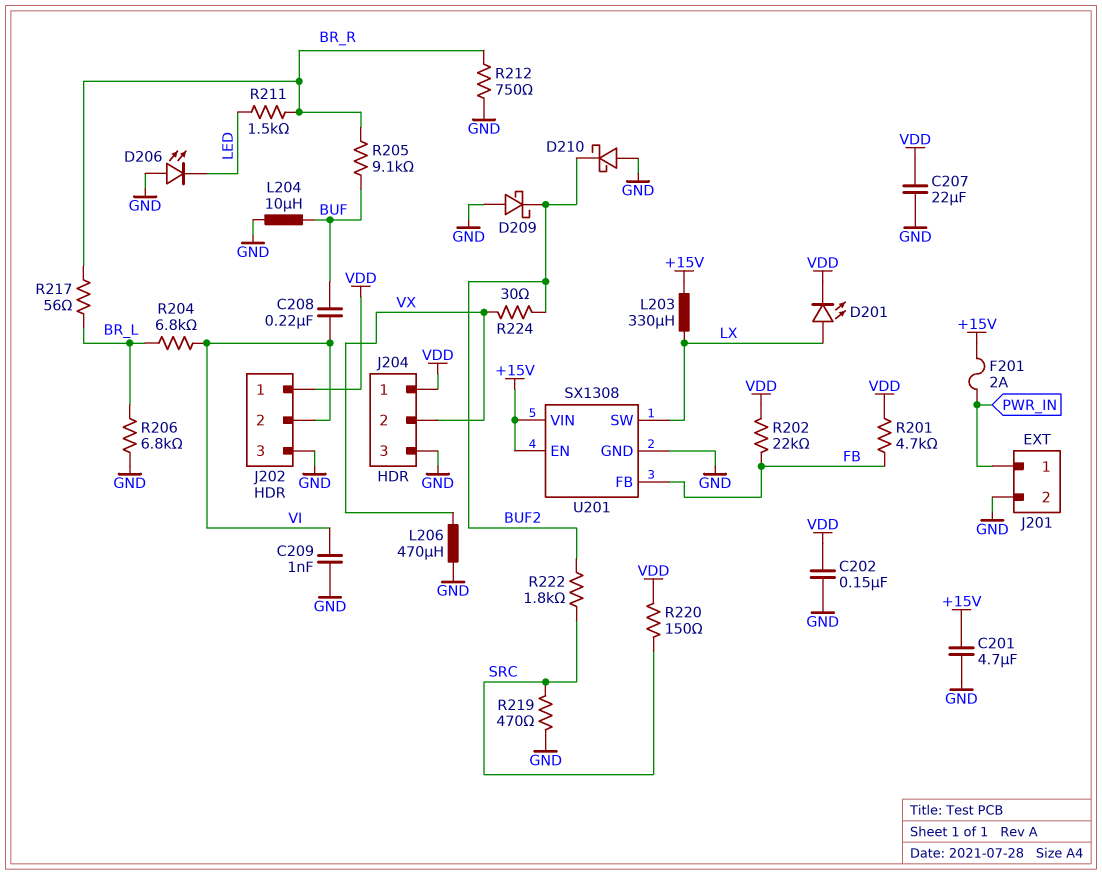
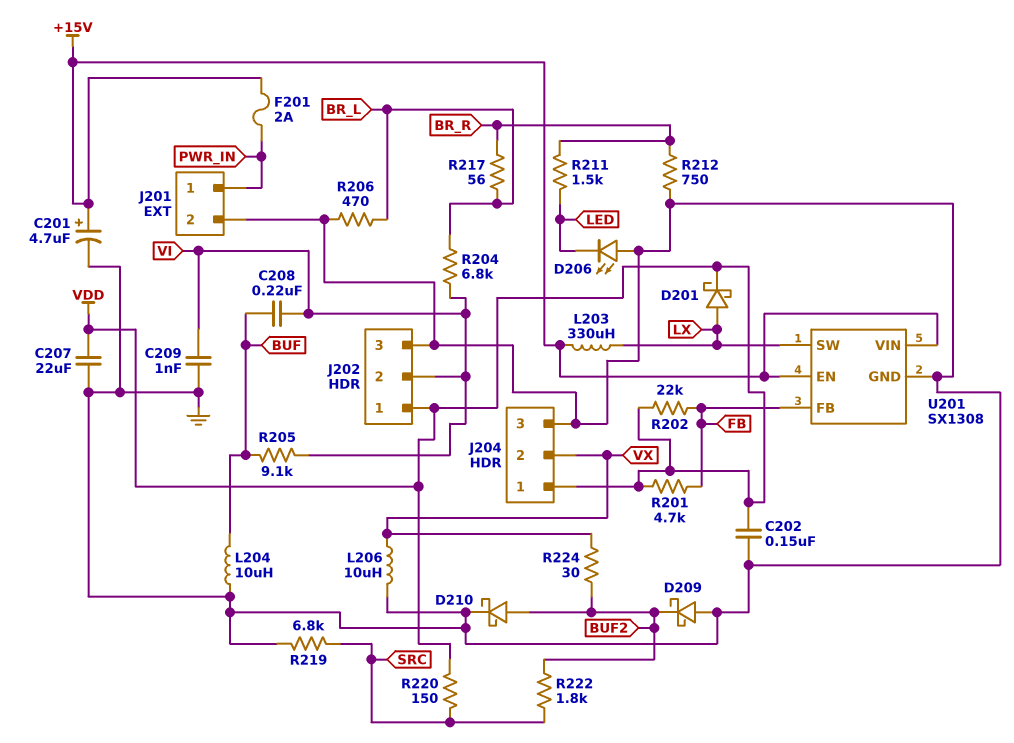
C201: 4.7uF (+15V, GND) -> 4.7uF (plus +15V, minus GND)
D201: LED (A LX, K VDD) -> schottky (A LX, K VDD)
D210: schottky (A GND, K BUF2) -> schottky (A BUF2, K GND)
L206: 470uH (GND, VX) -> 10uH (GND, VX)
R205: 9.1k (BR_R, BUF) -> 9.1k (BUF, VI)
R206: 6.8k (BR_L, GND) -> 470 (BR_L, GND)
R219: 470 (GND, SRC) -> 6.8k (GND, SRC)

